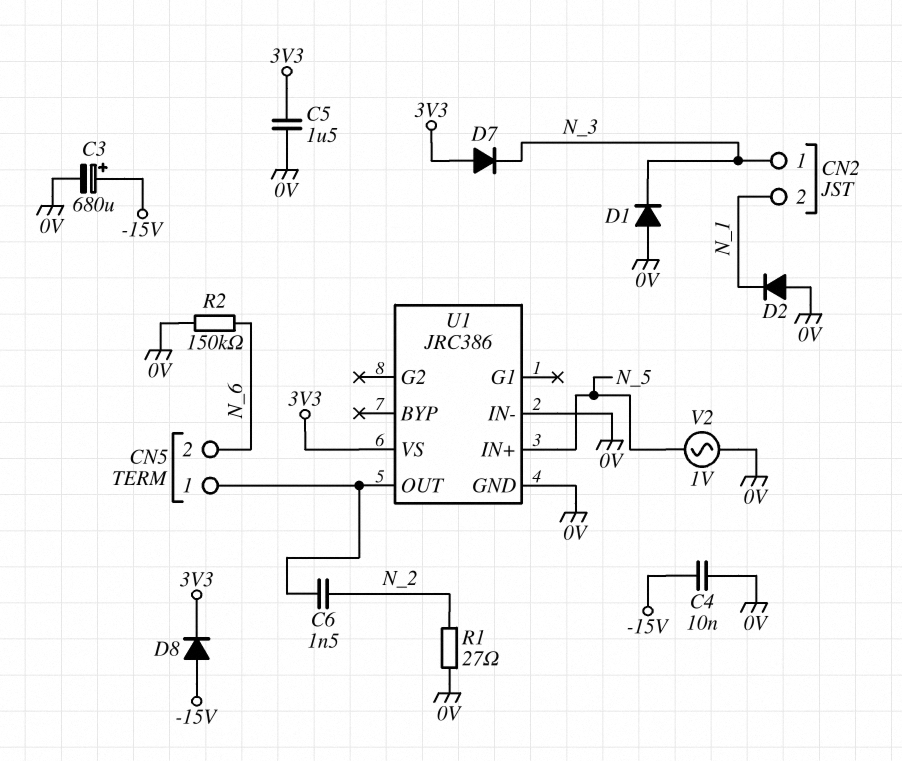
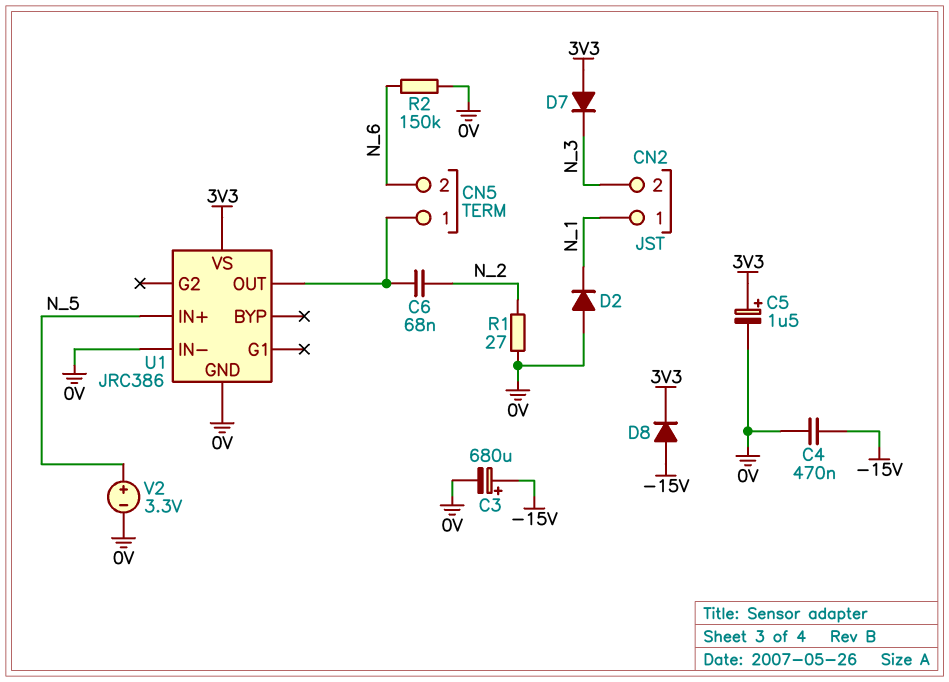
C4: 10nF (-15V, 0V) -> 470nF (-15V, 0V)
C5: 1.5uF (0V, 3V3) -> 1.5uF (plus 3V3, minus 0V)
C6: 1.5nF (CN5/1, N_2) -> 68nF (CN5/1, N_2)
CN2 pin 1: N_3 -> N_1
CN2 pin 2: N_1 -> N_3
D1: diode (A 0V, K N_3) -> none
V2: AC 1V (0V, N_5) -> 3.3V (plus N_5, minus 0V)

